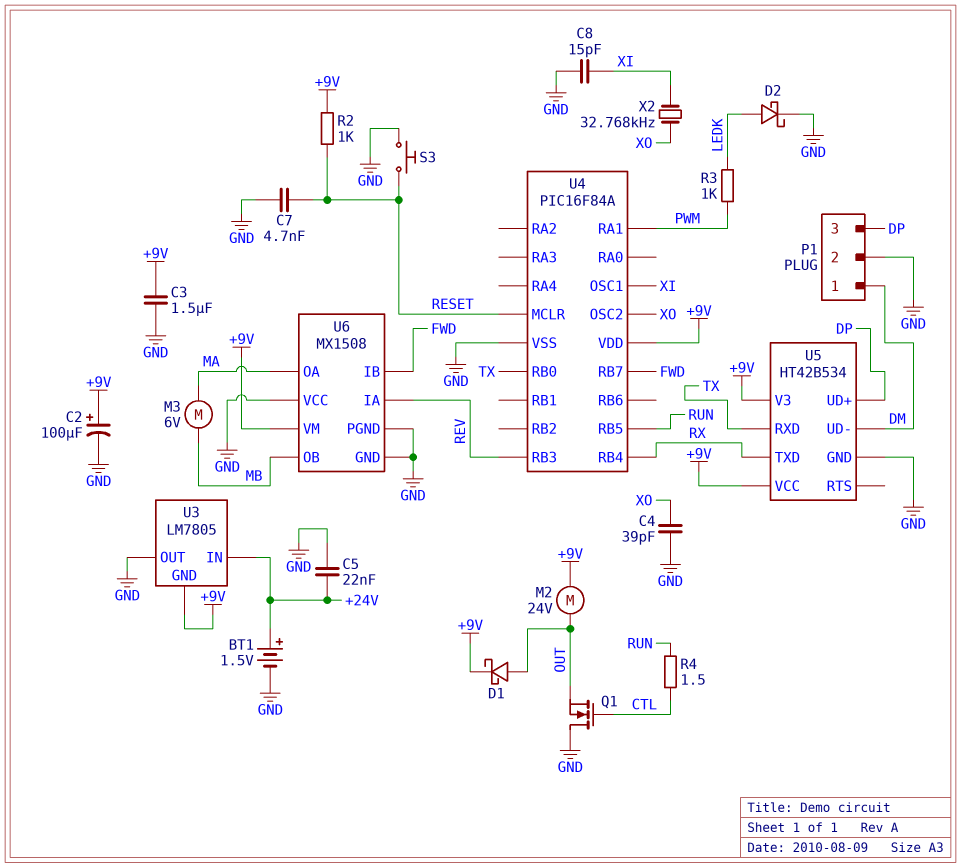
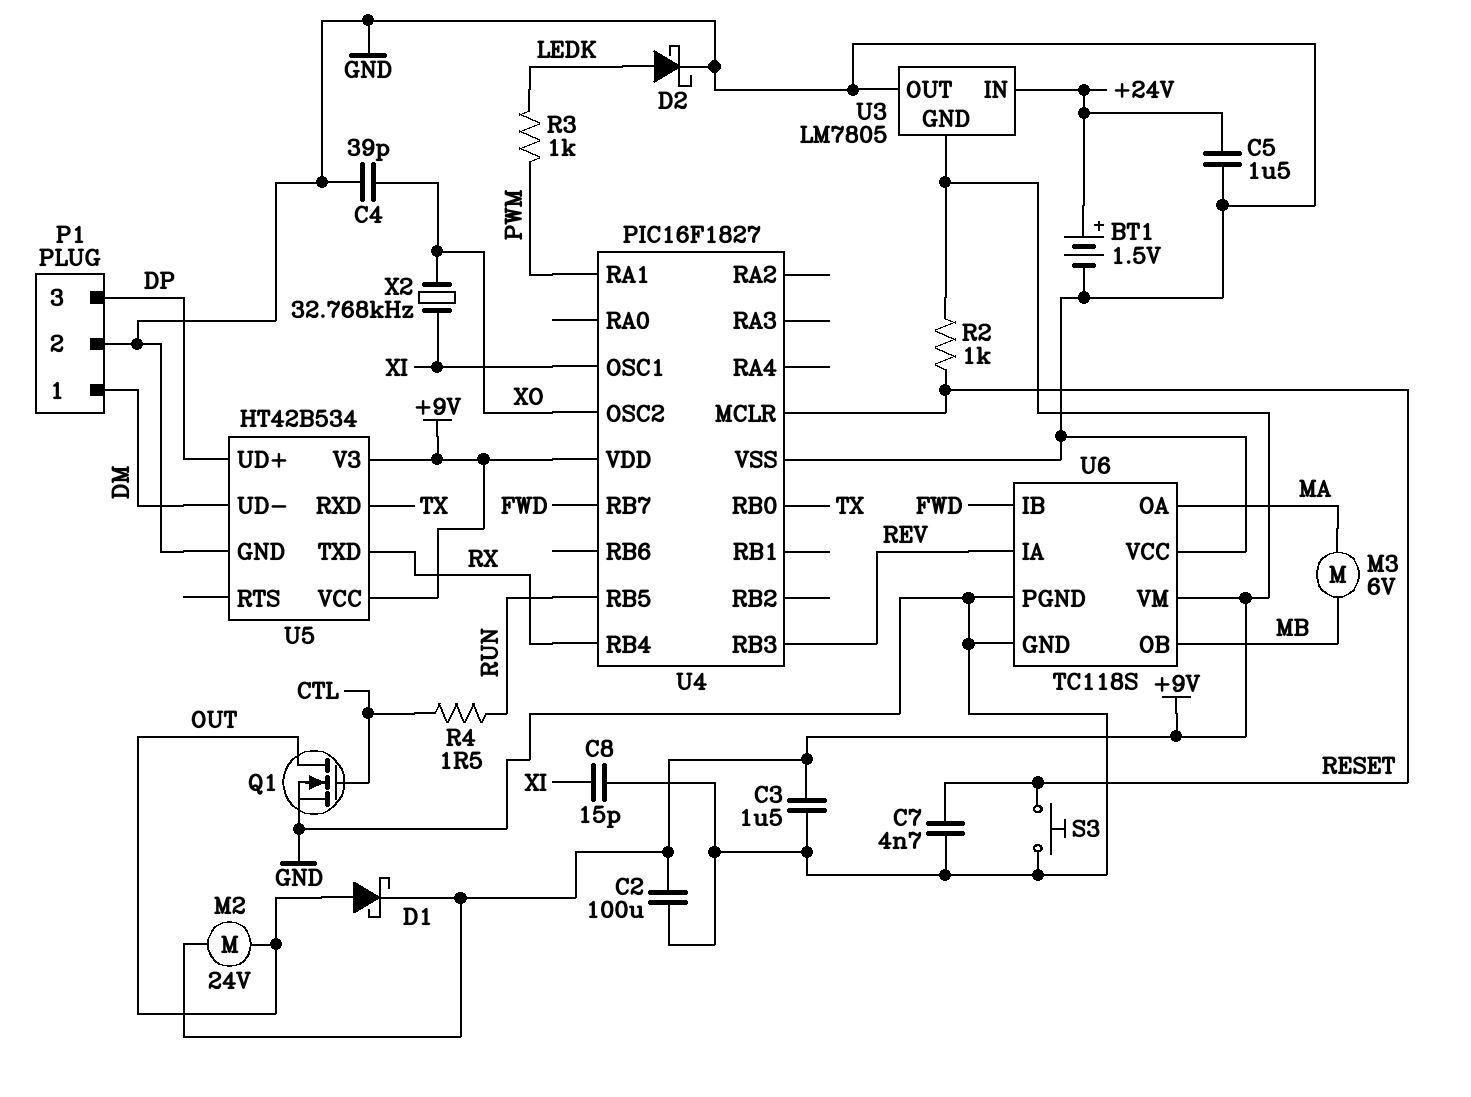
C2: 100uF (plus +9V, minus GND) -> 100uF (+9V, GND)
C5: 22nF (+24V, GND) -> 1.5uF (+24V, GND)
Q1: NMOS (G CTL, D GND, S OUT) -> NMOS (G CTL, D OUT, S GND)
U4: PIC16F84A -> PIC16F1827
U6: MX1508 -> TC118S

